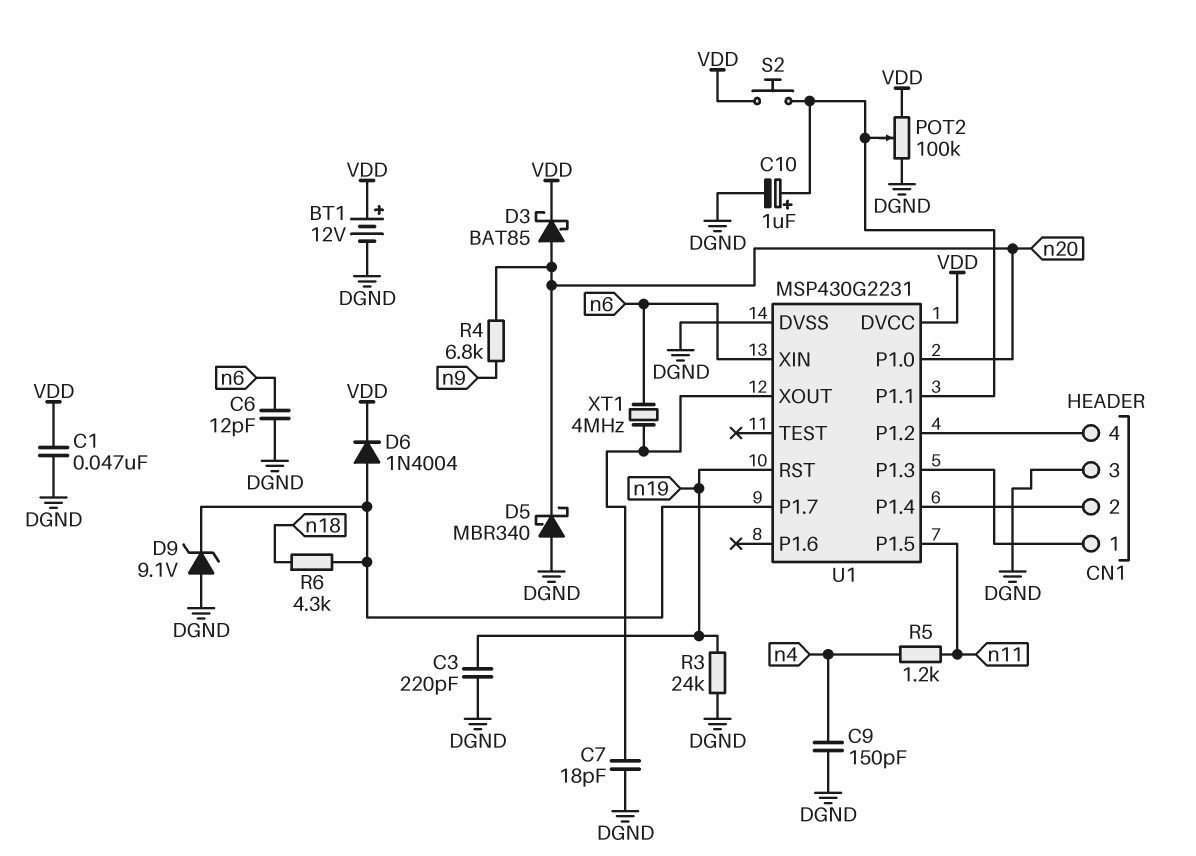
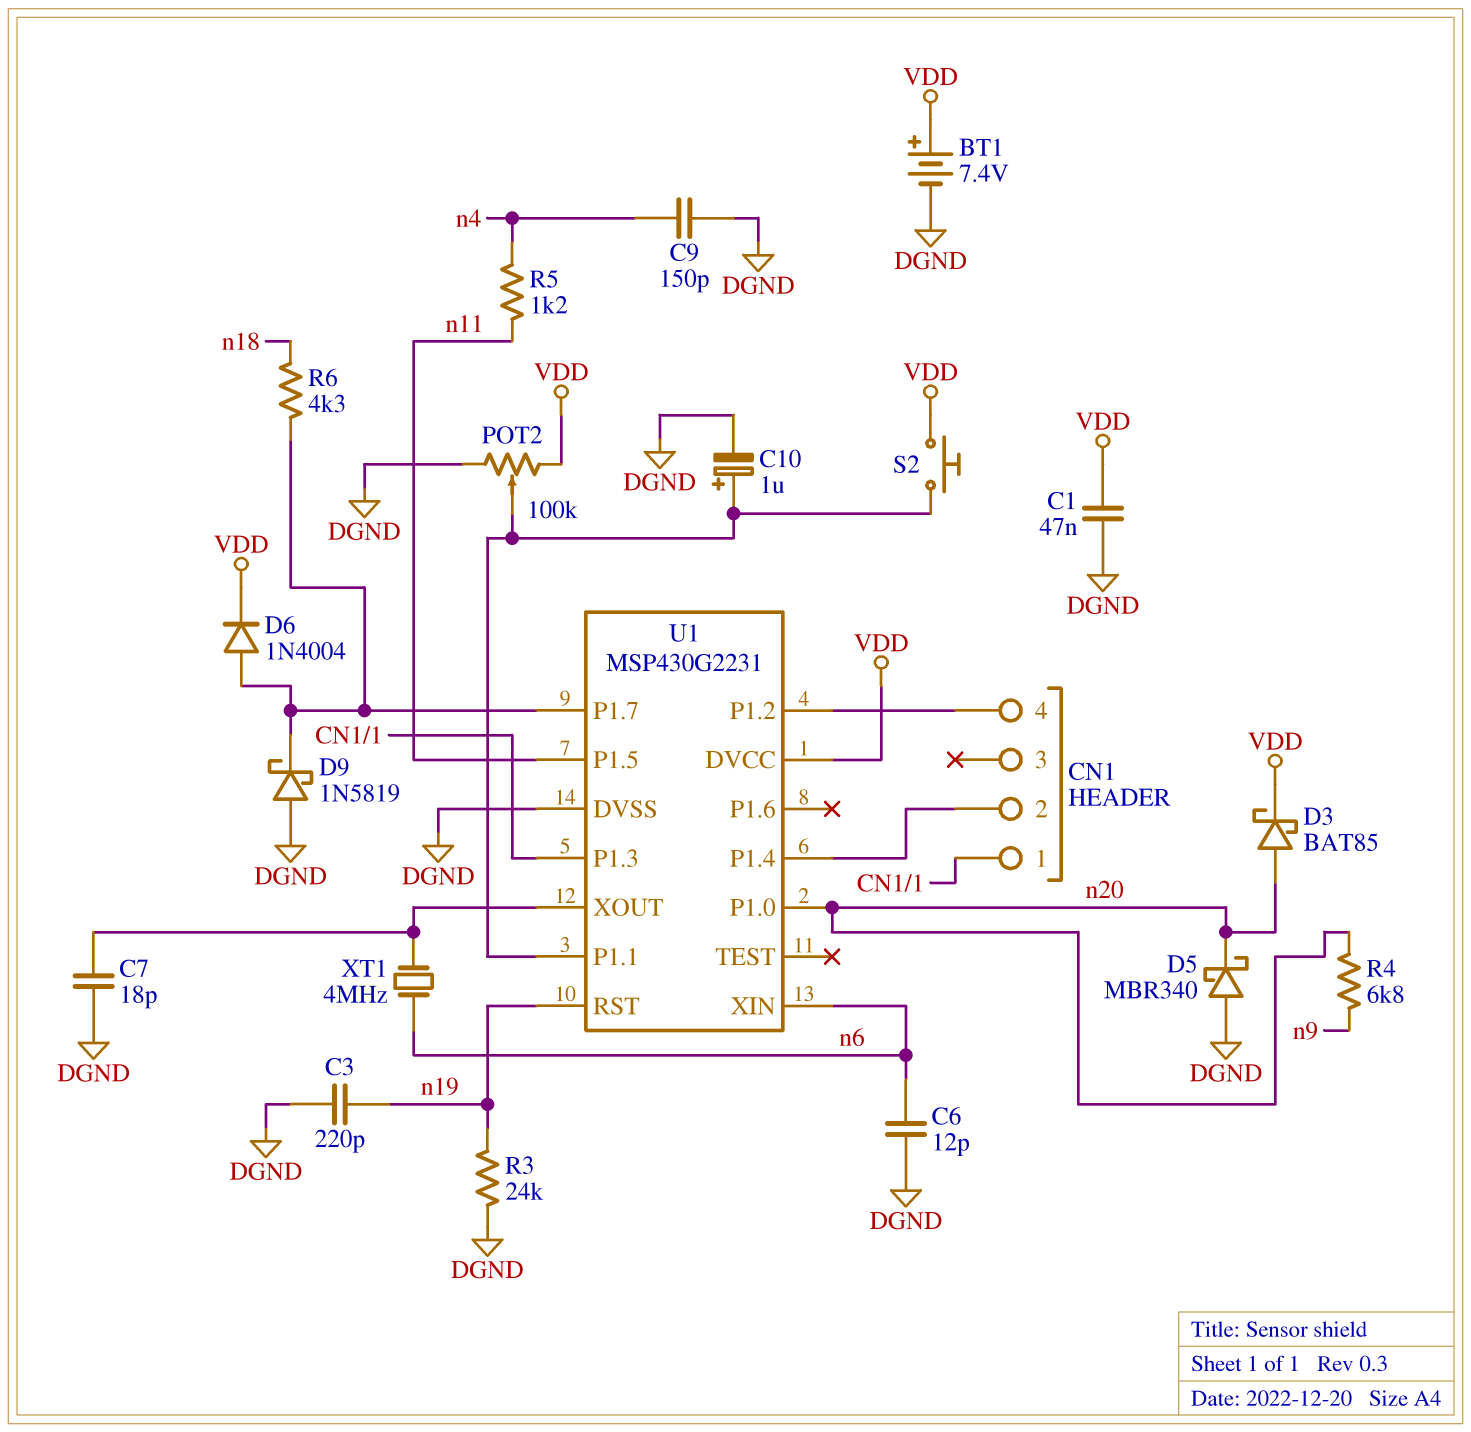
BT1: 12V (plus VDD, minus DGND) -> 7.4V (plus VDD, minus DGND)
CN1 pin 3: DGND -> none
D9: zener 9.1V (A DGND, K U1/P1.7) -> schottky 1N5819 (A DGND, K U1/P1.7)

